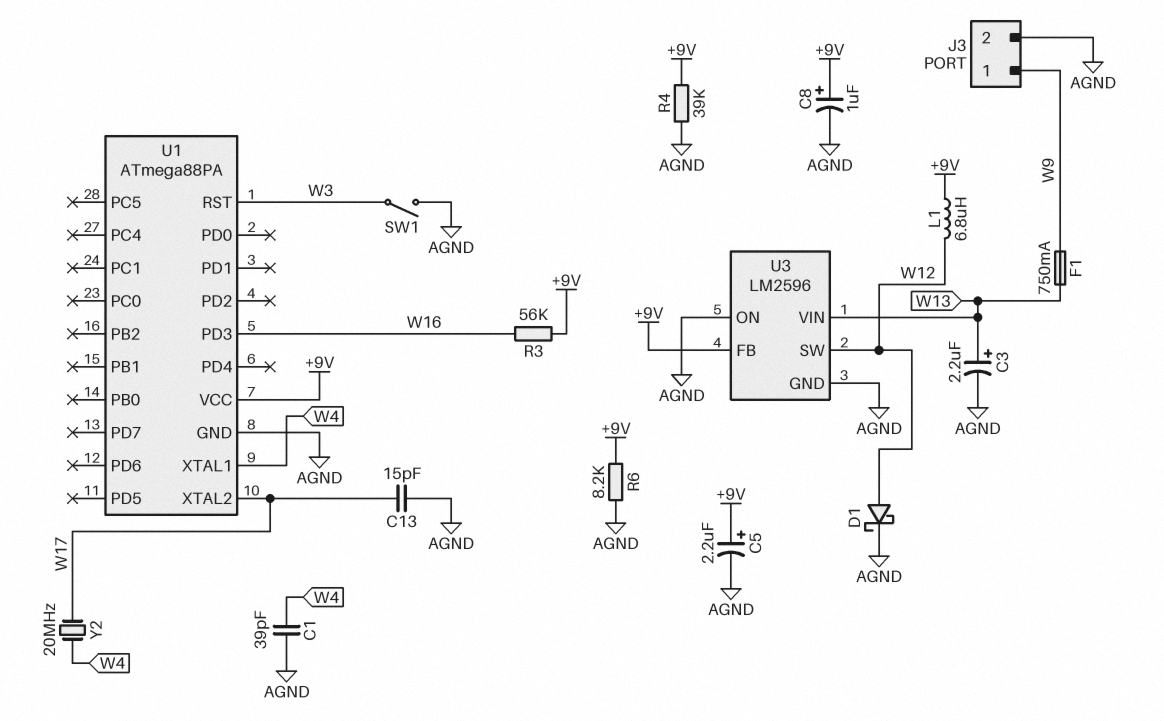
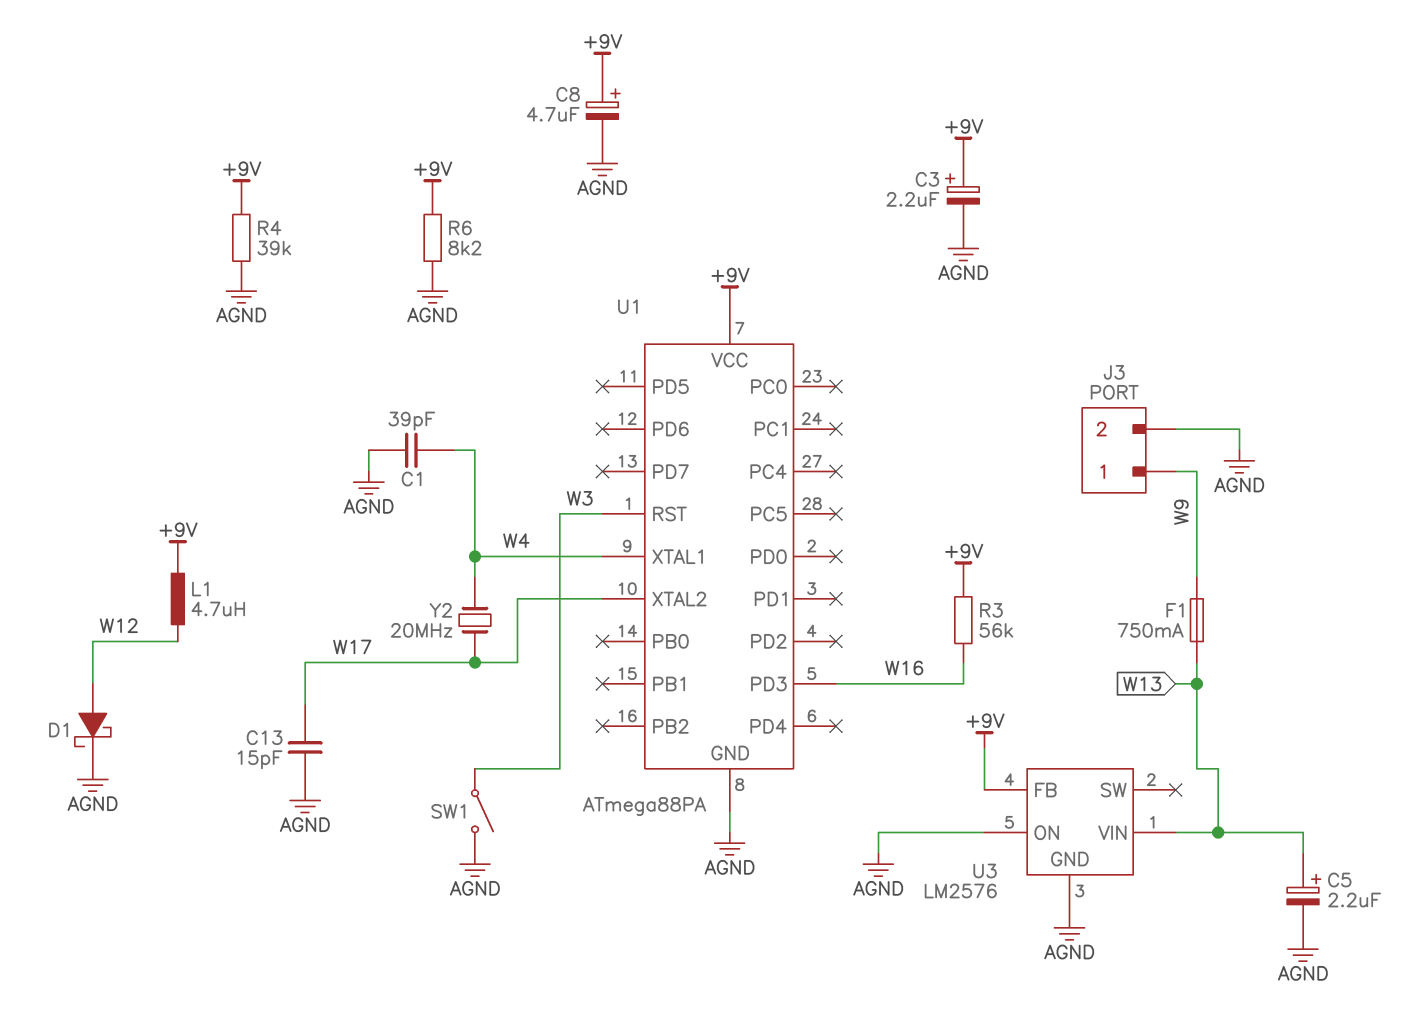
C3: 2.2uF (plus W13, minus AGND) -> 2.2uF (plus +9V, minus AGND)
C5: 2.2uF (plus +9V, minus AGND) -> 2.2uF (plus W13, minus AGND)
C8: 1uF (plus +9V, minus AGND) -> 4.7uF (plus +9V, minus AGND)
L1: 6.8uH (+9V, W12) -> 4.7uH (+9V, W12)
U3: LM2596 -> LM2576
U3 pin SW: W12 -> none

